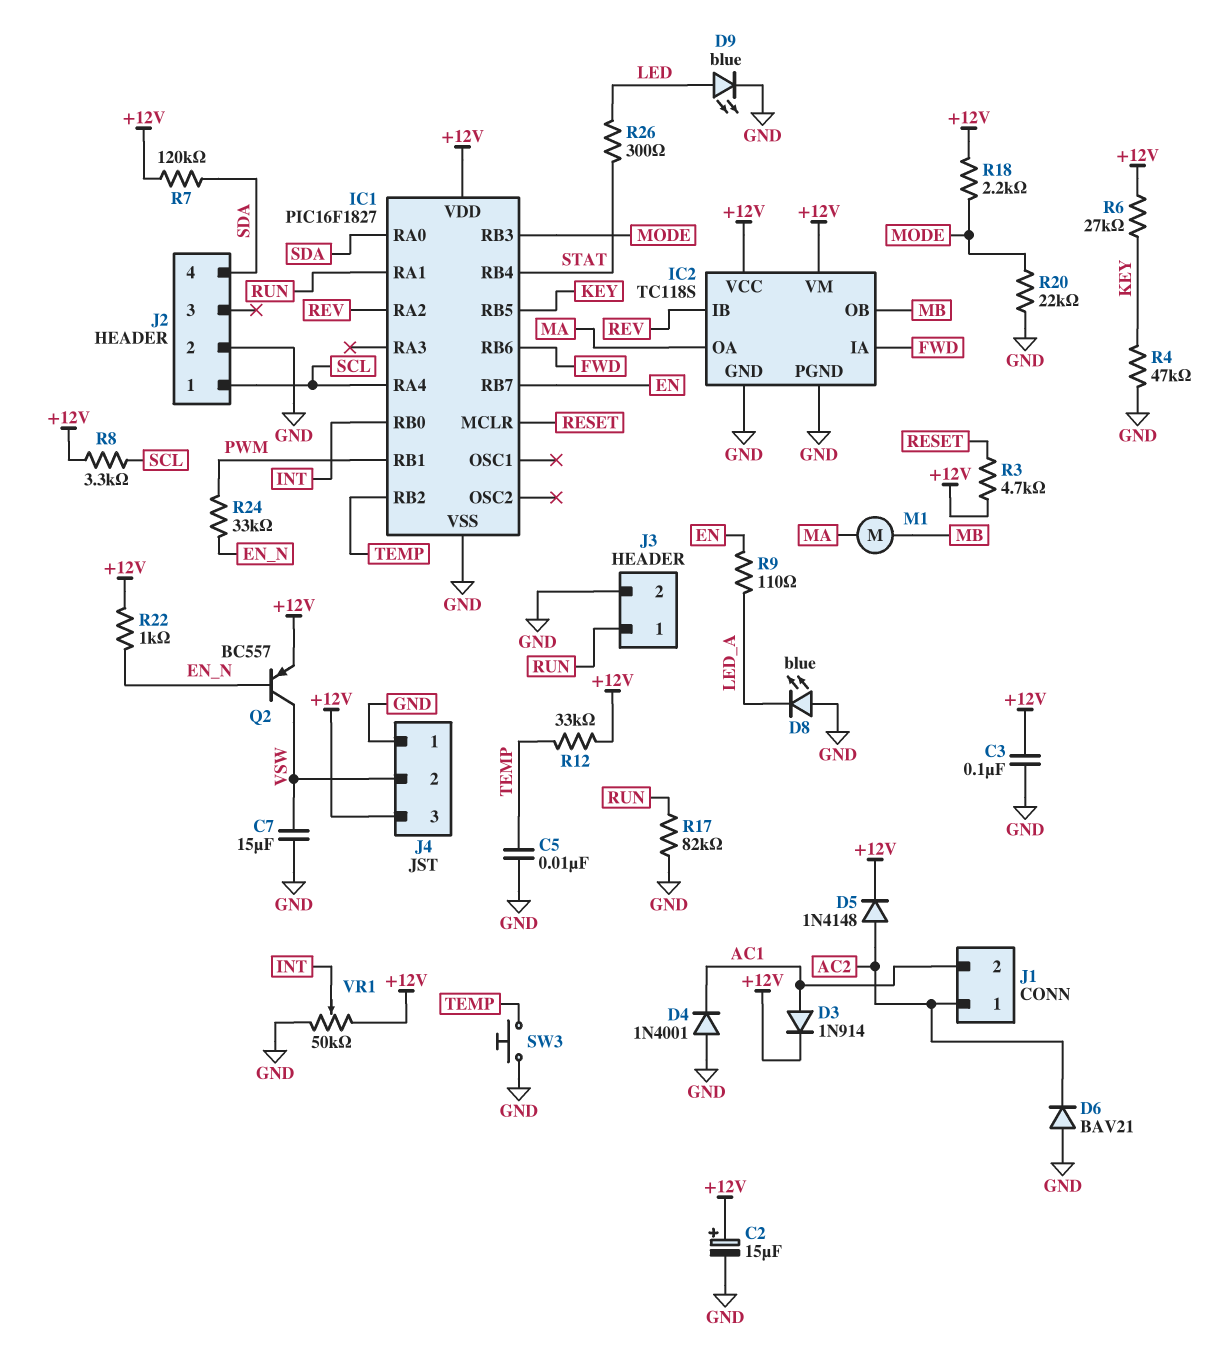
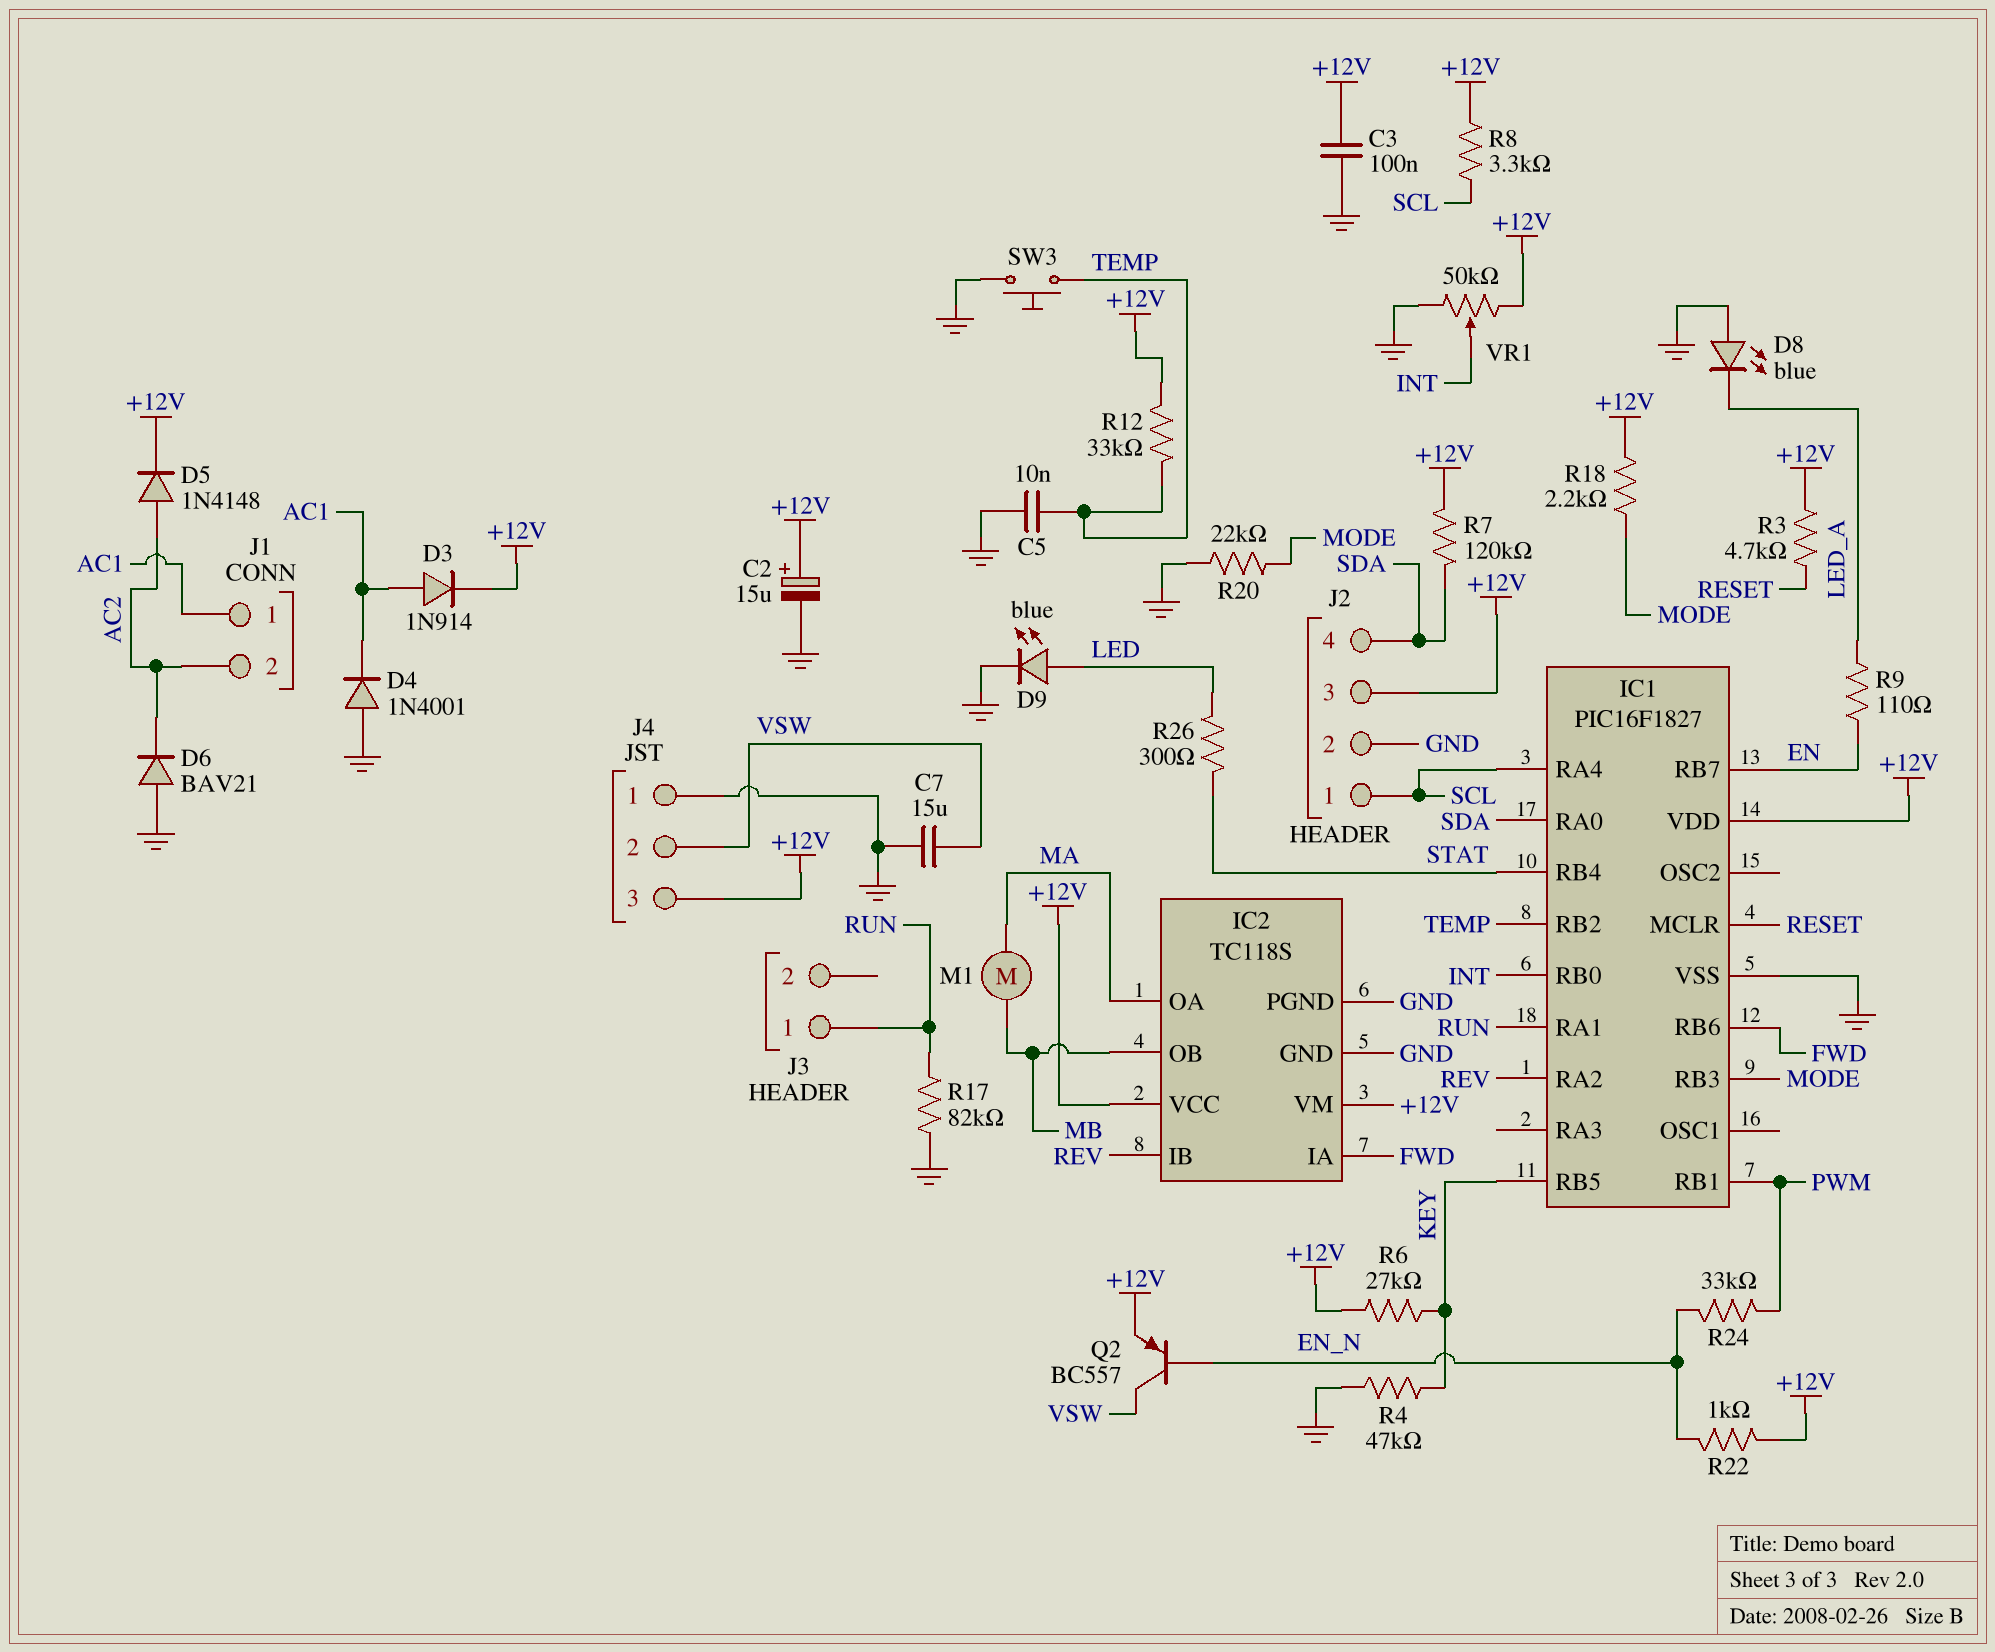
J1 pin 1: AC2 -> AC1
J1 pin 2: AC1 -> AC2
J2 pin 3: none -> +12V
J3 pin 2: GND -> none

